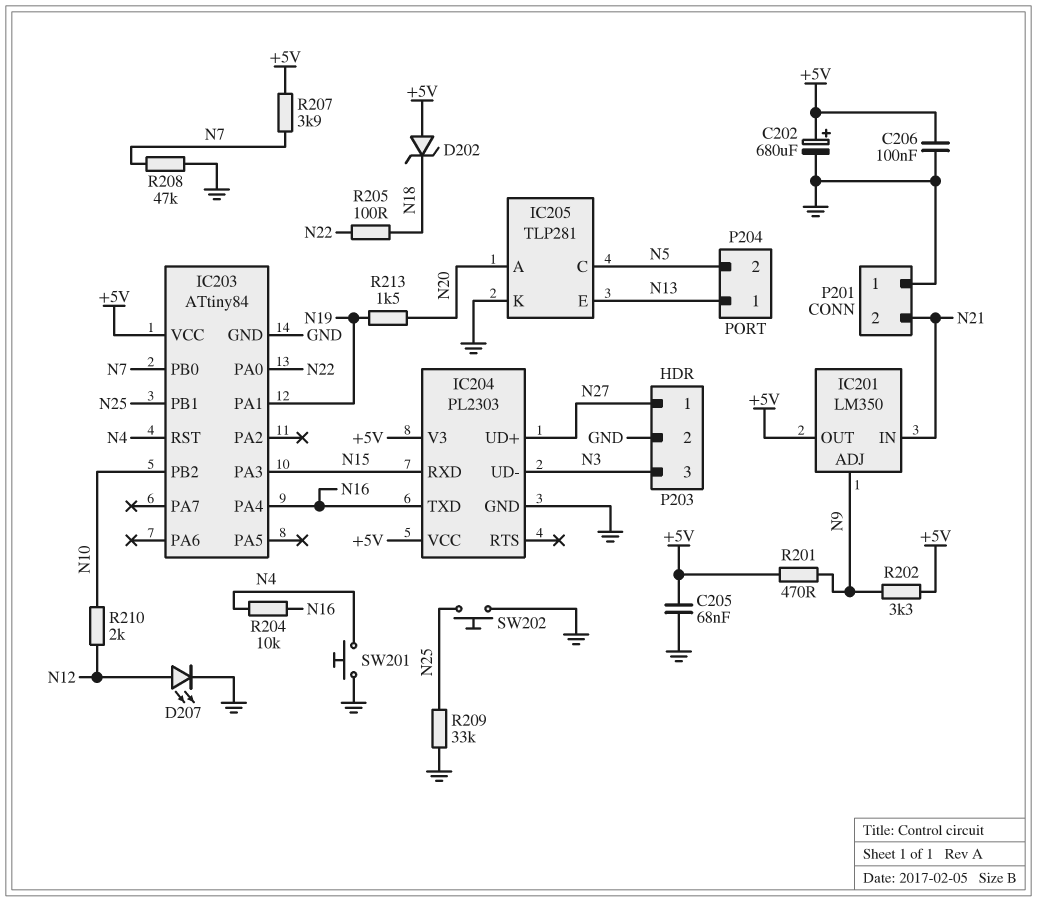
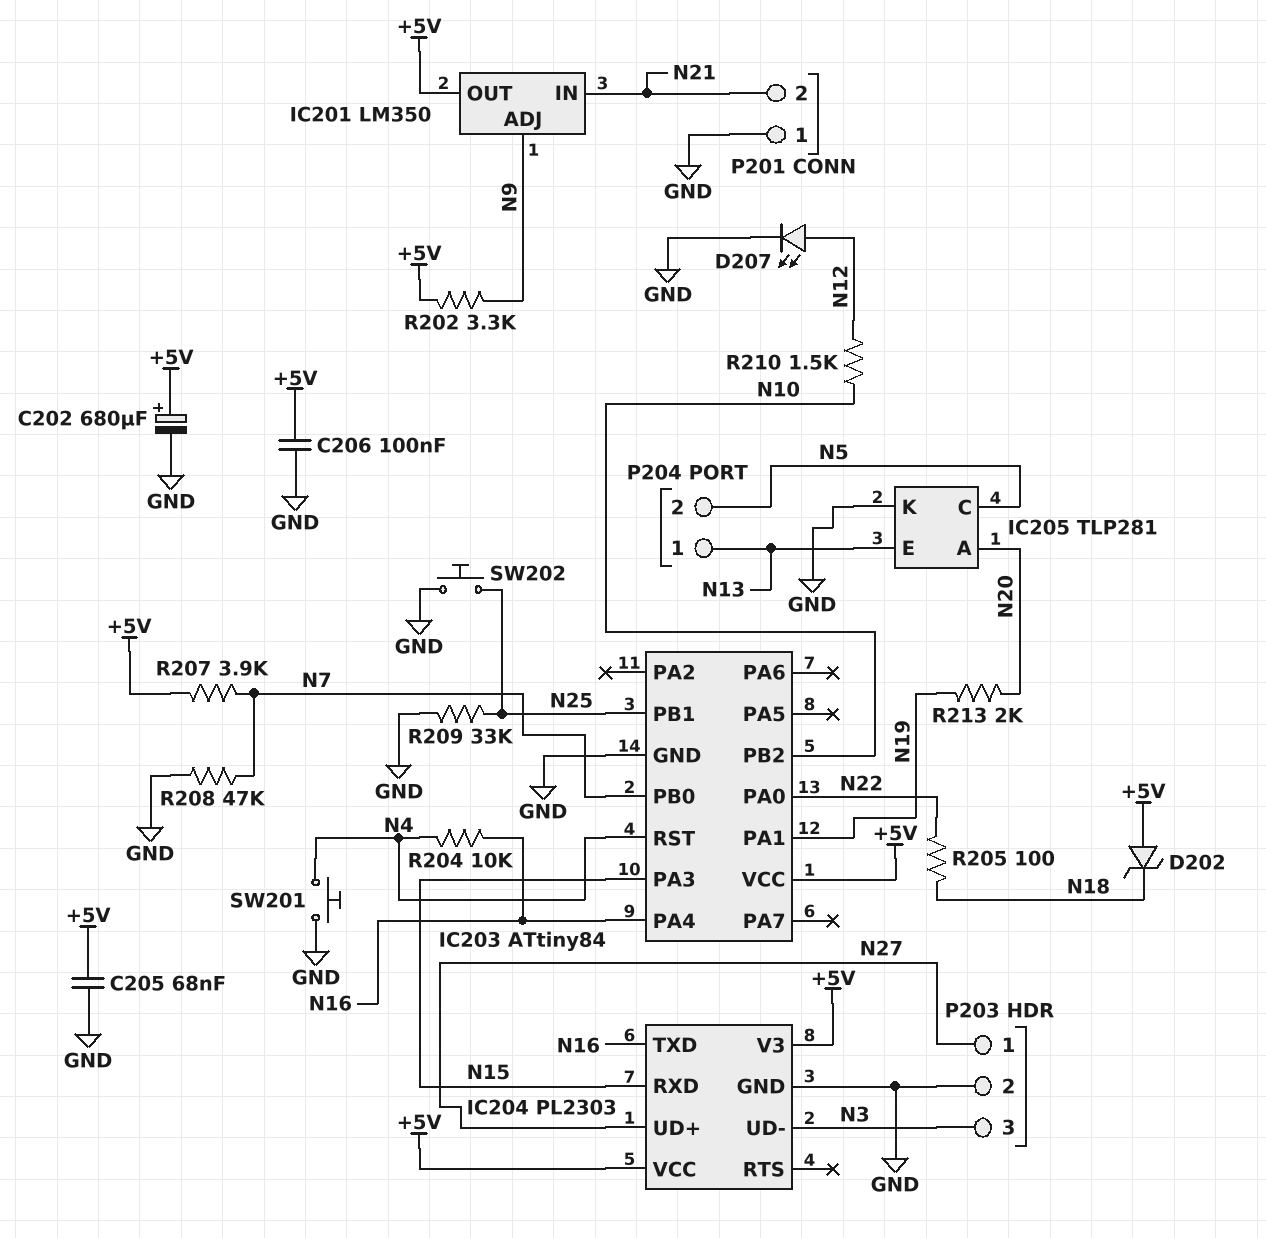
R201: 470 (+5V, N9) -> none
R210: 2k (N10, N12) -> 1.5k (N10, N12)
R213: 1.5k (N19, N20) -> 2k (N19, N20)

